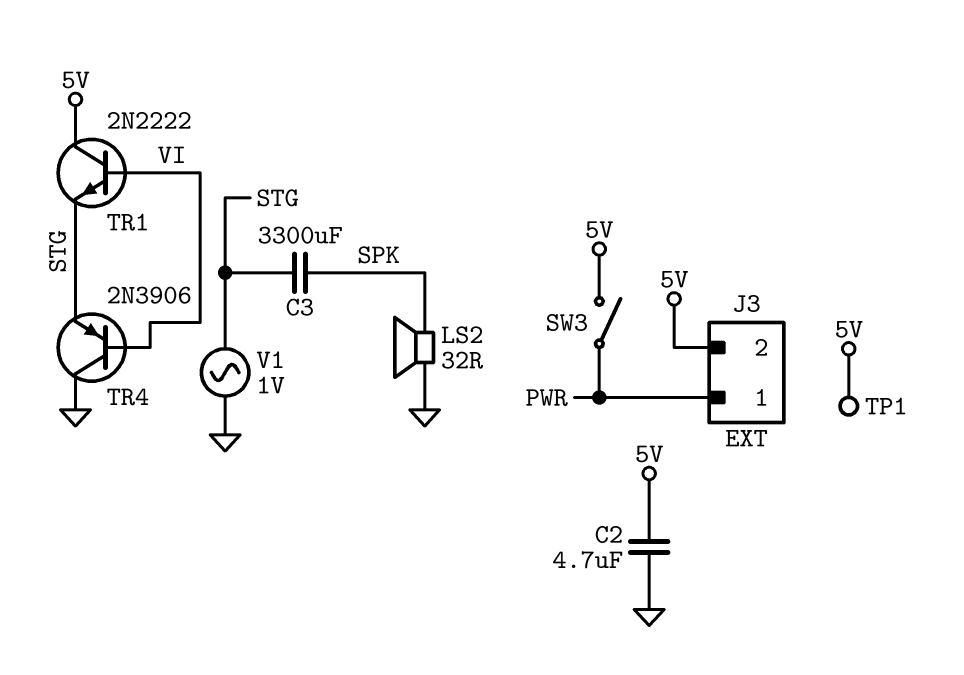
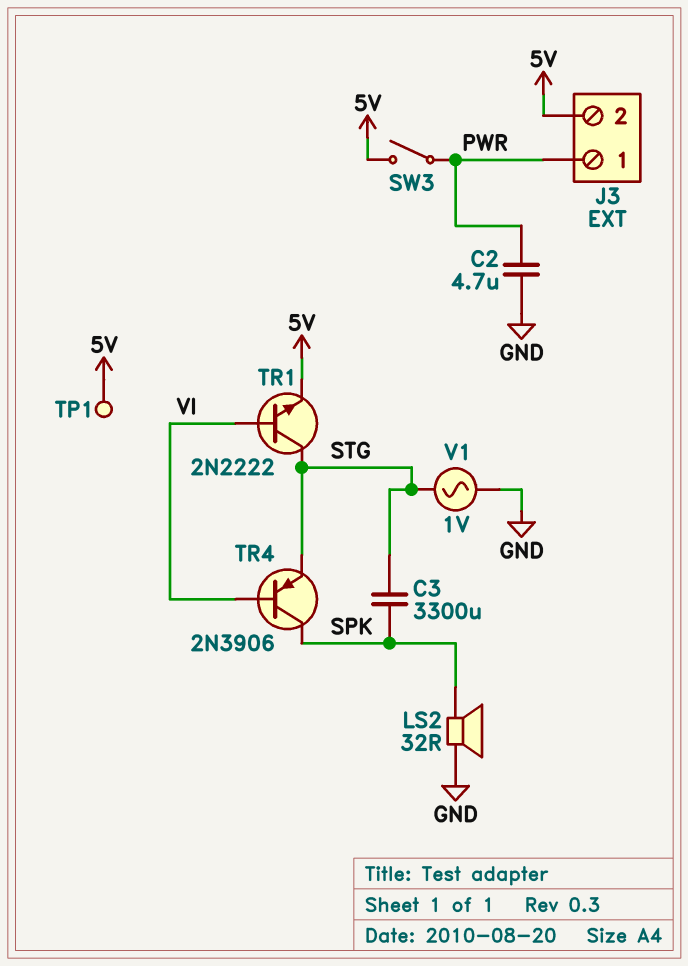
C2: 4.7uF (5V, GND) -> 4.7uF (GND, PWR)
TR1: NPN 2N2222 (B VI, C 5V, E STG) -> NPN 2N2222 (B VI, C STG, E 5V)
TR4: PNP 2N3906 (B VI, C GND, E STG) -> PNP 2N3906 (B VI, C SPK, E STG)

